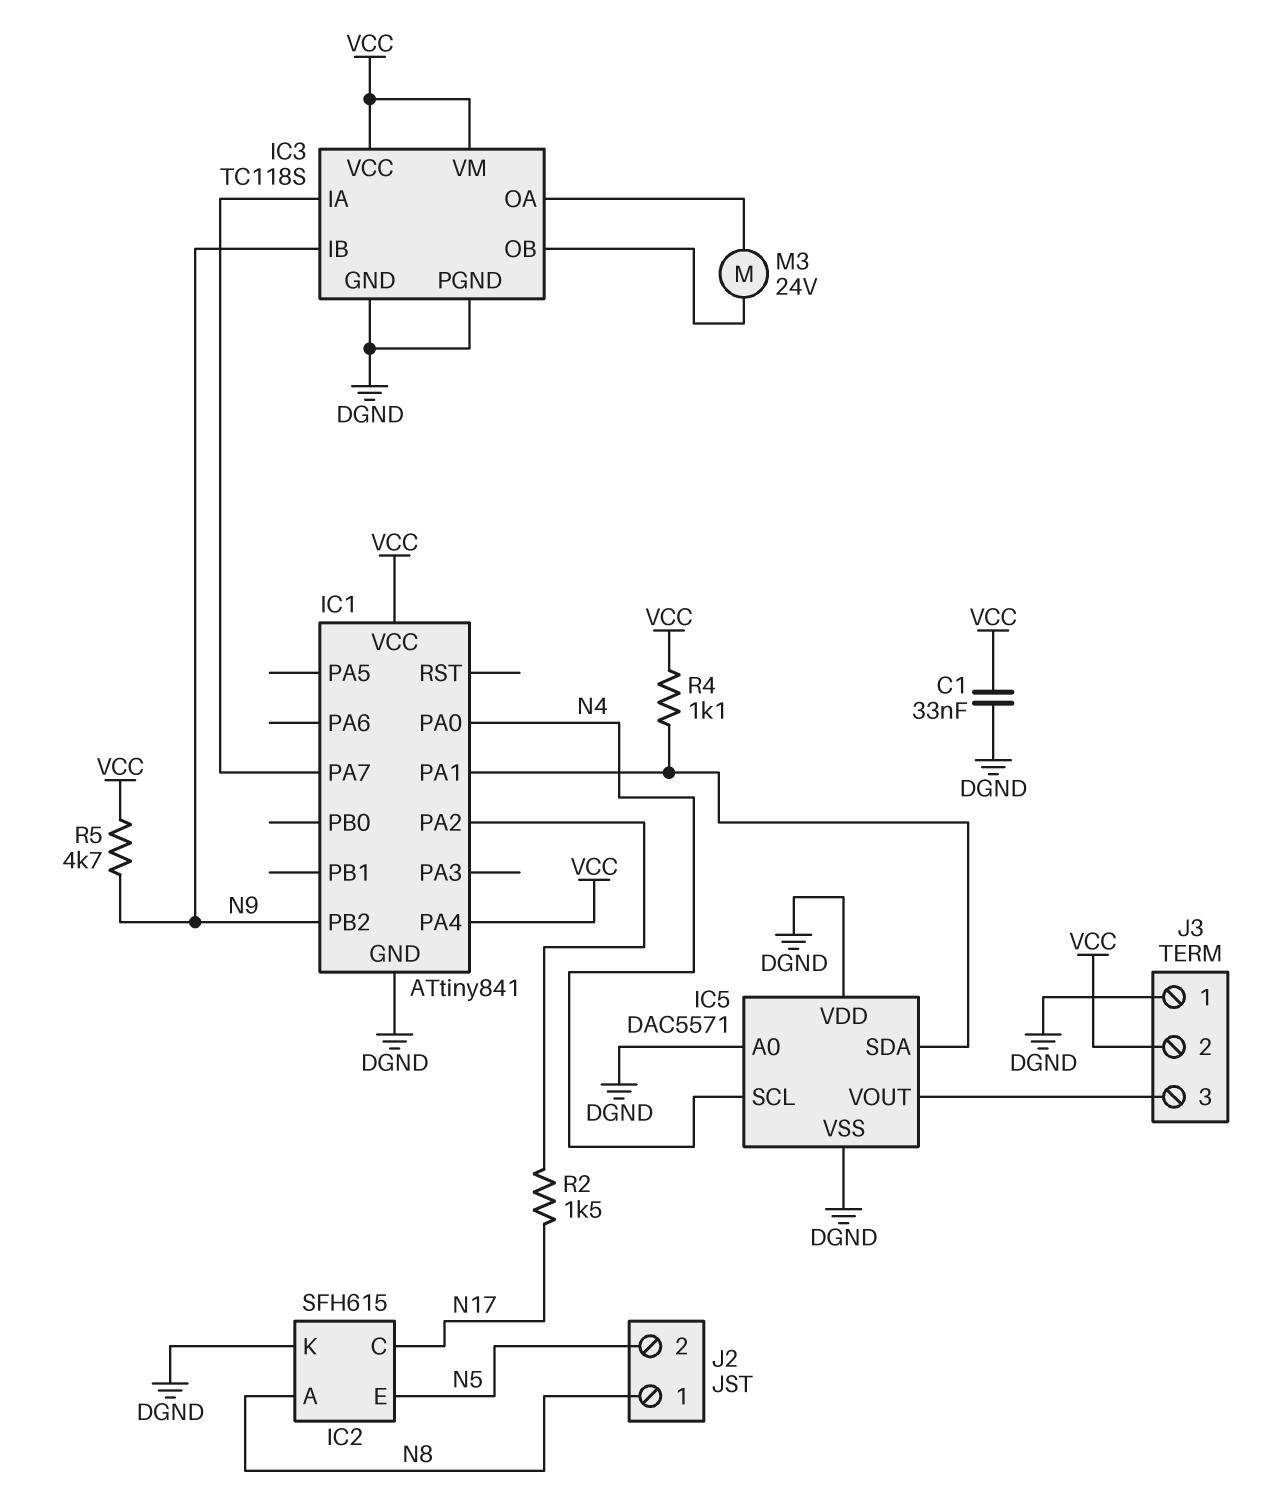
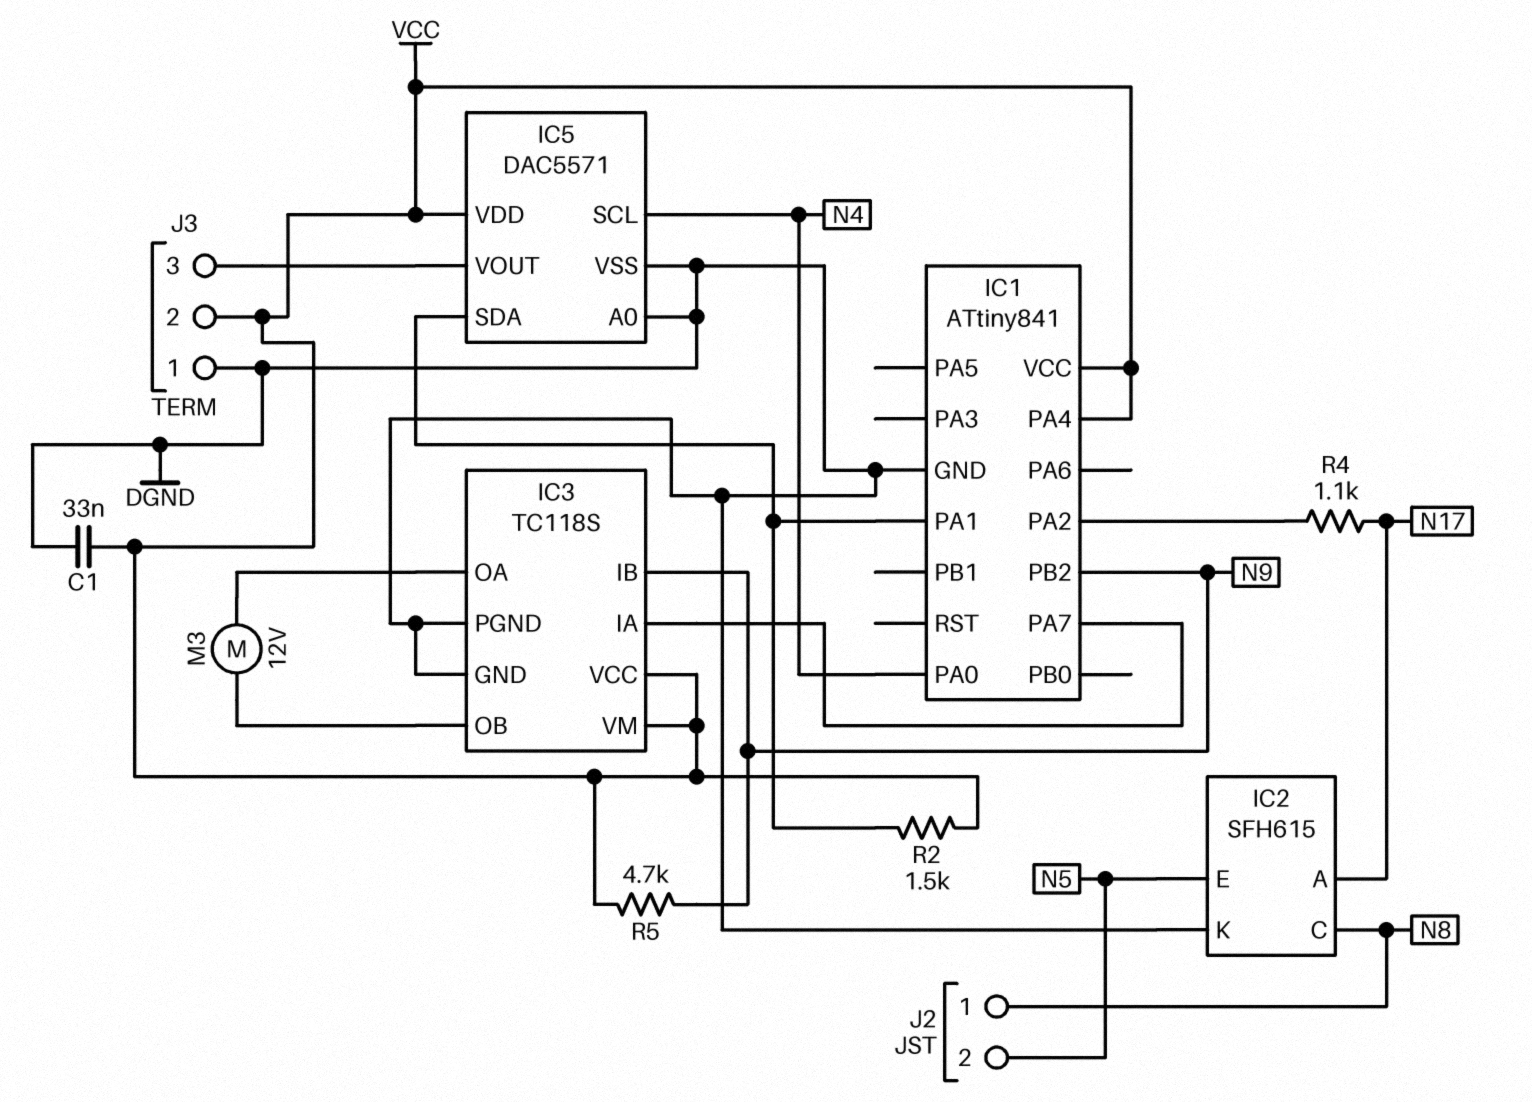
IC2 pin A: N8 -> N17
IC2 pin C: N17 -> N8
IC5 pin VDD: DGND -> VCC
M3: motor 24V (IC3/OA, IC3/OB) -> motor 12V (IC3/OA, IC3/OB)
R2: 1.5k (IC1/PA2, N17) -> 1.5k (IC1/PA1, VCC)
R4: 1.1k (IC1/PA1, VCC) -> 1.1k (IC1/PA2, N17)

